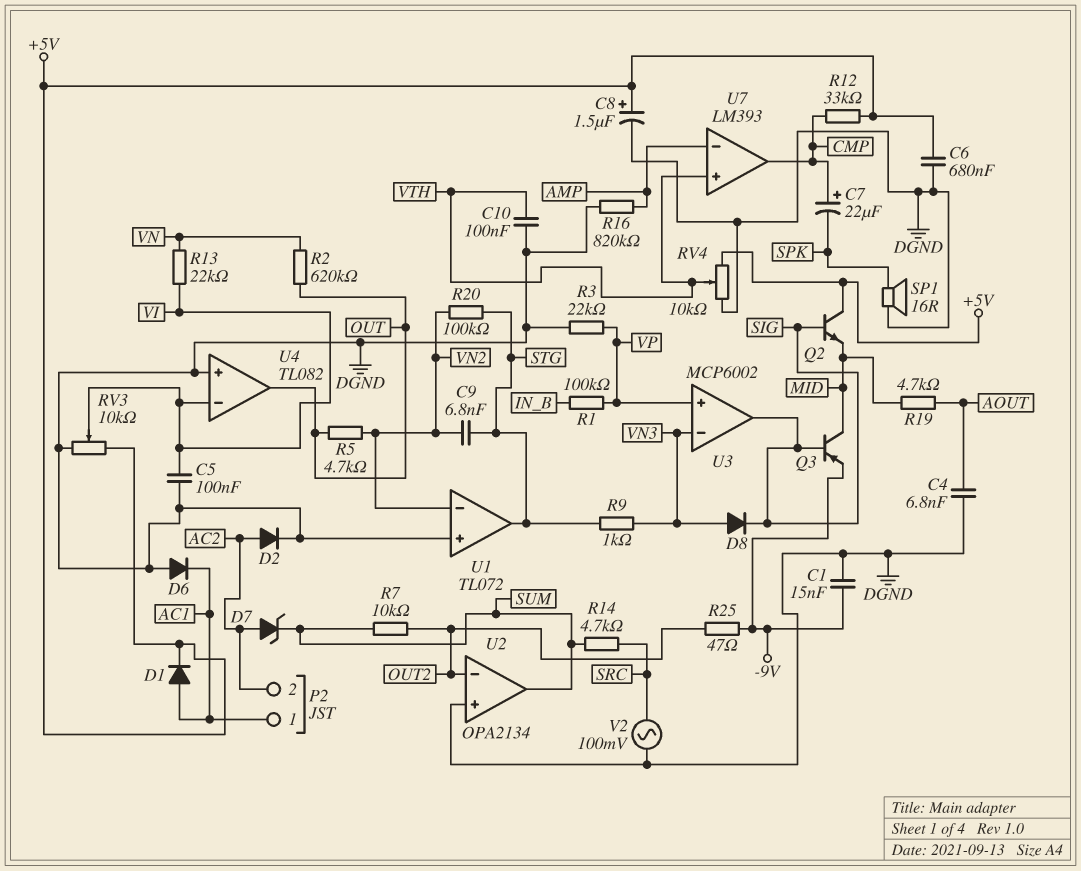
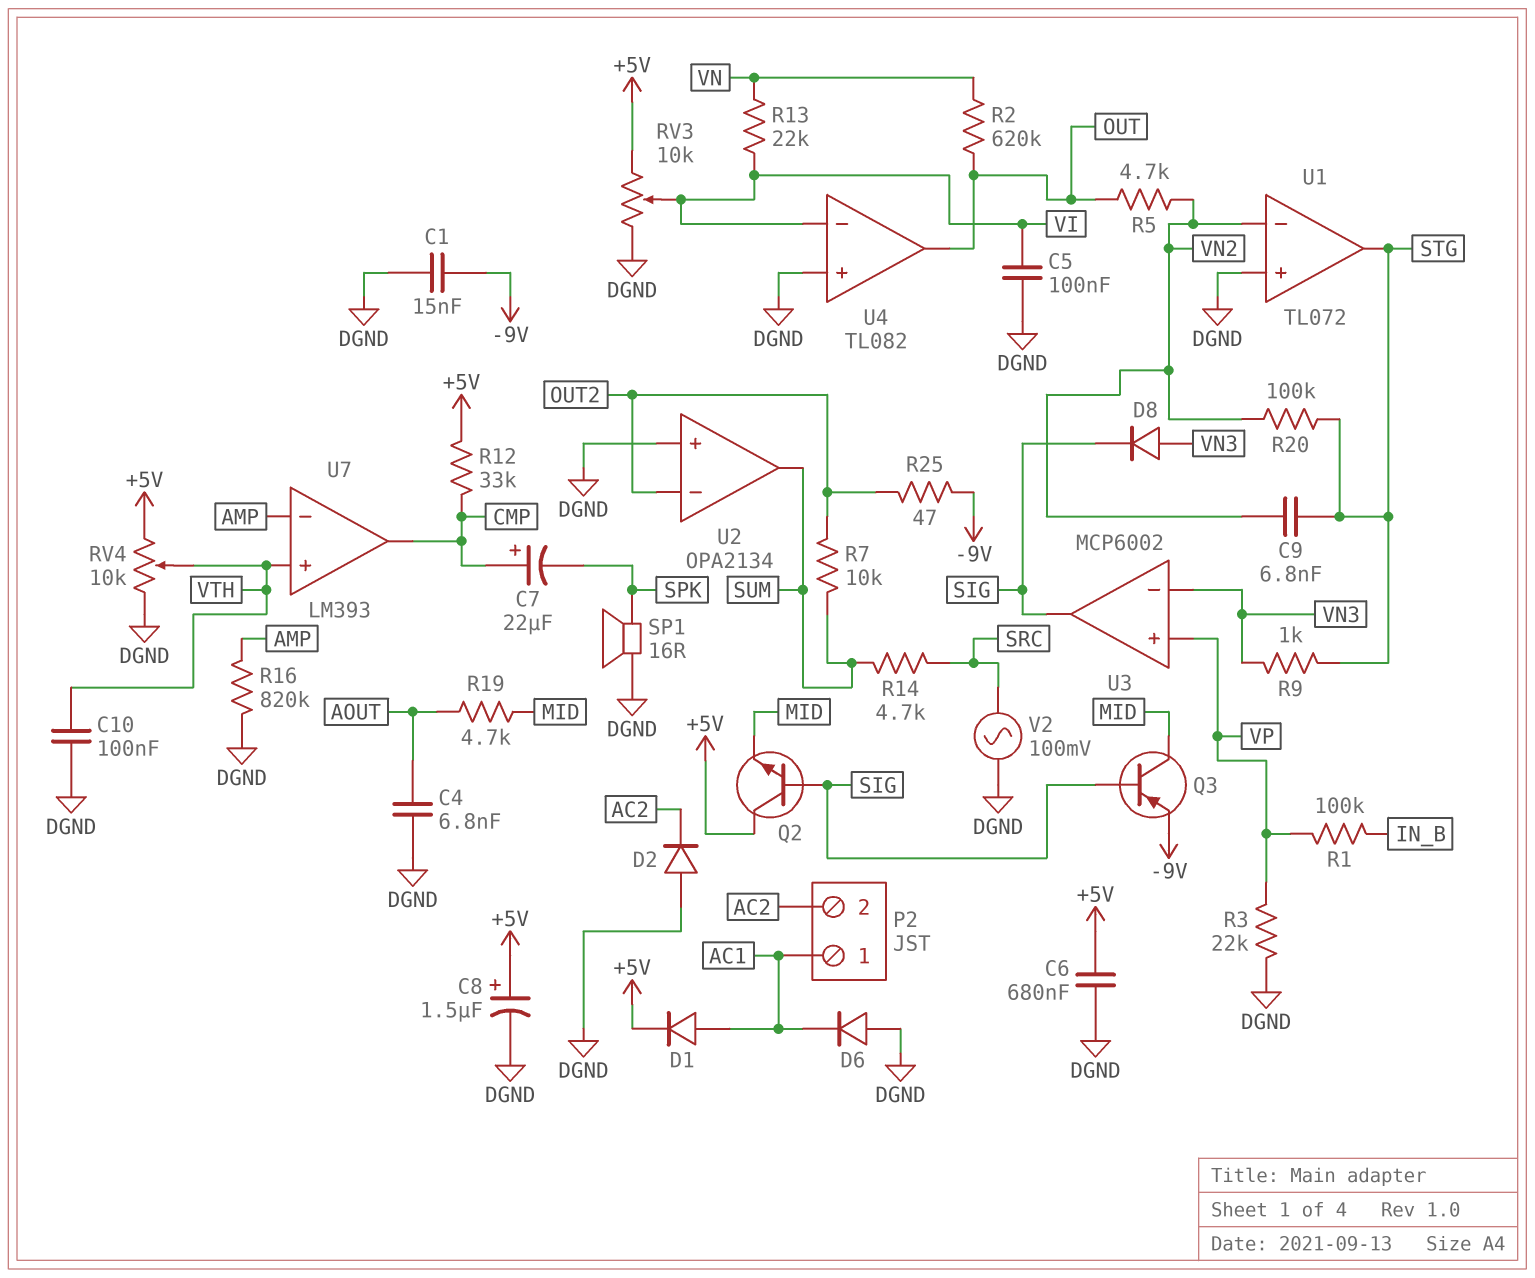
D2: diode (A AC2, K DGND) -> diode (A DGND, K AC2)
D7: zener (A AC2, K SUM) -> none

